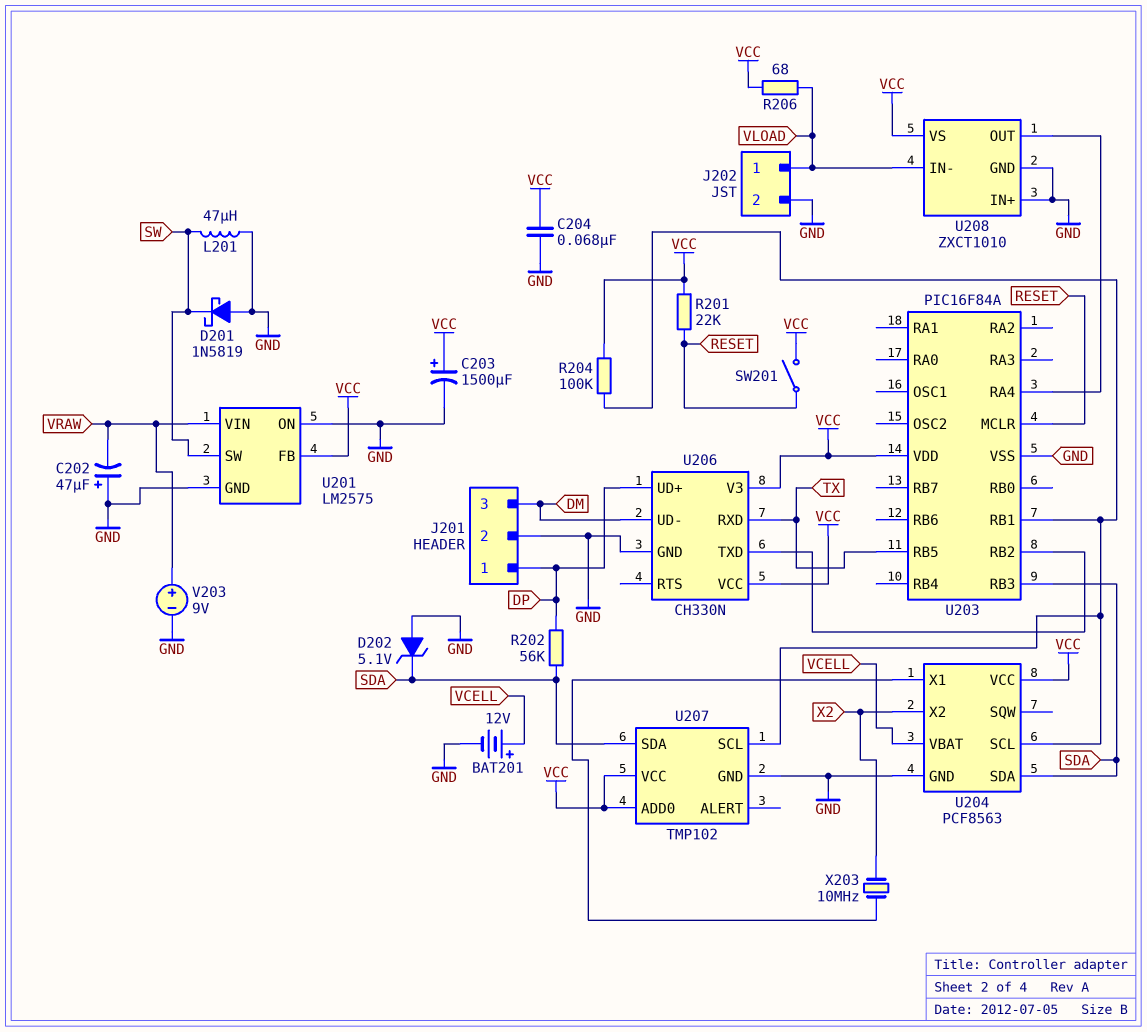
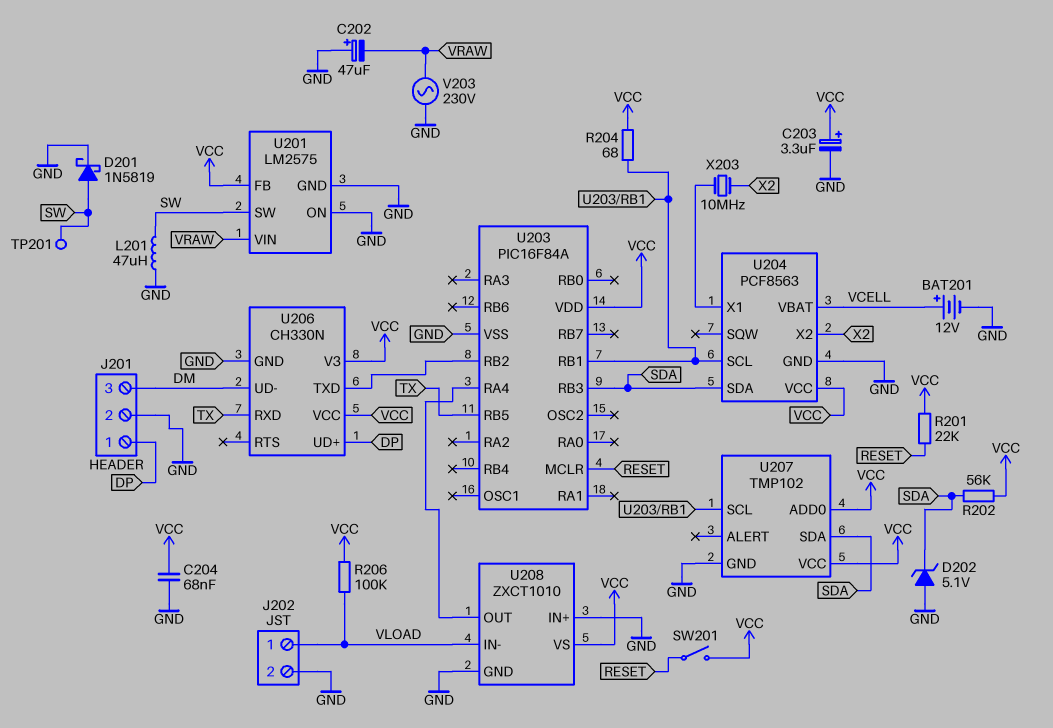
C203: 1500uF (plus VCC, minus GND) -> 3.3uF (plus VCC, minus GND)
D201: schottky 1N5819 (A GND, K SW) -> schottky 1N5819 (A SW, K GND)
R202: 56k (DP, SDA) -> 56k (SDA, VCC)
R204: 100k (U203/RB1, VCC) -> 68 (U203/RB1, VCC)
R206: 68 (VCC, VLOAD) -> 100k (VCC, VLOAD)
TP201: none -> test point (SW)
V203: 9V (plus VRAW, minus GND) -> AC 230V (GND, VRAW)

